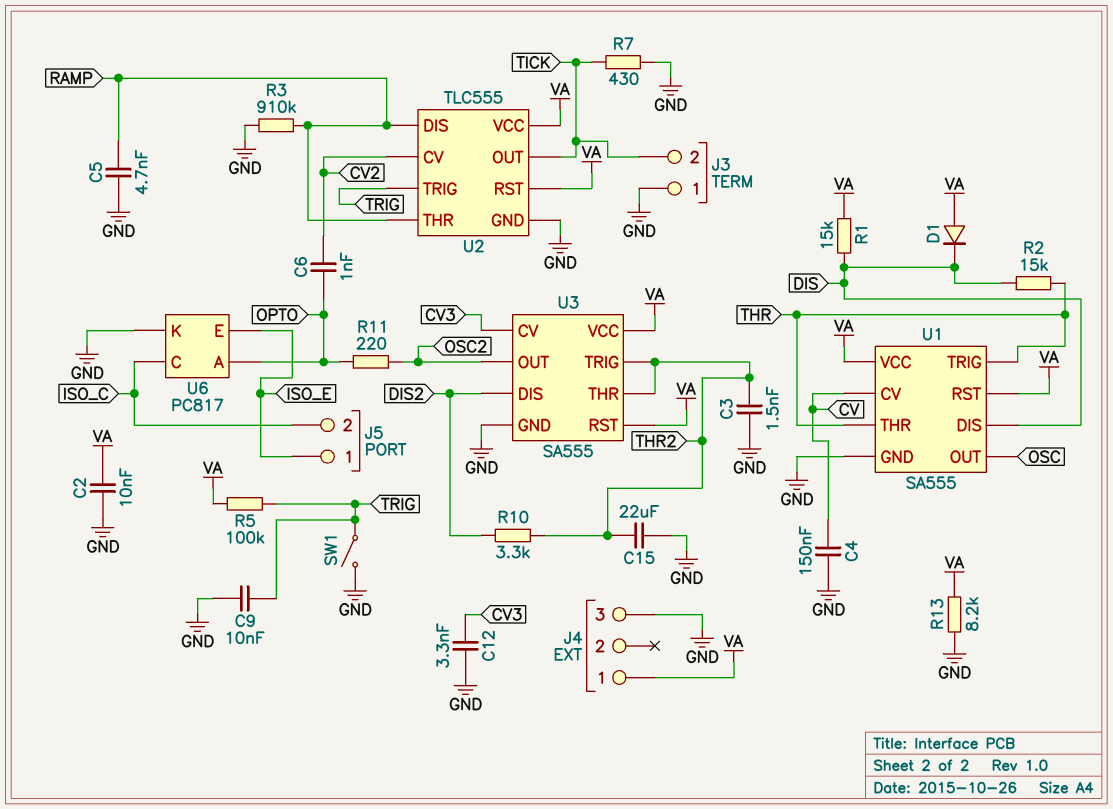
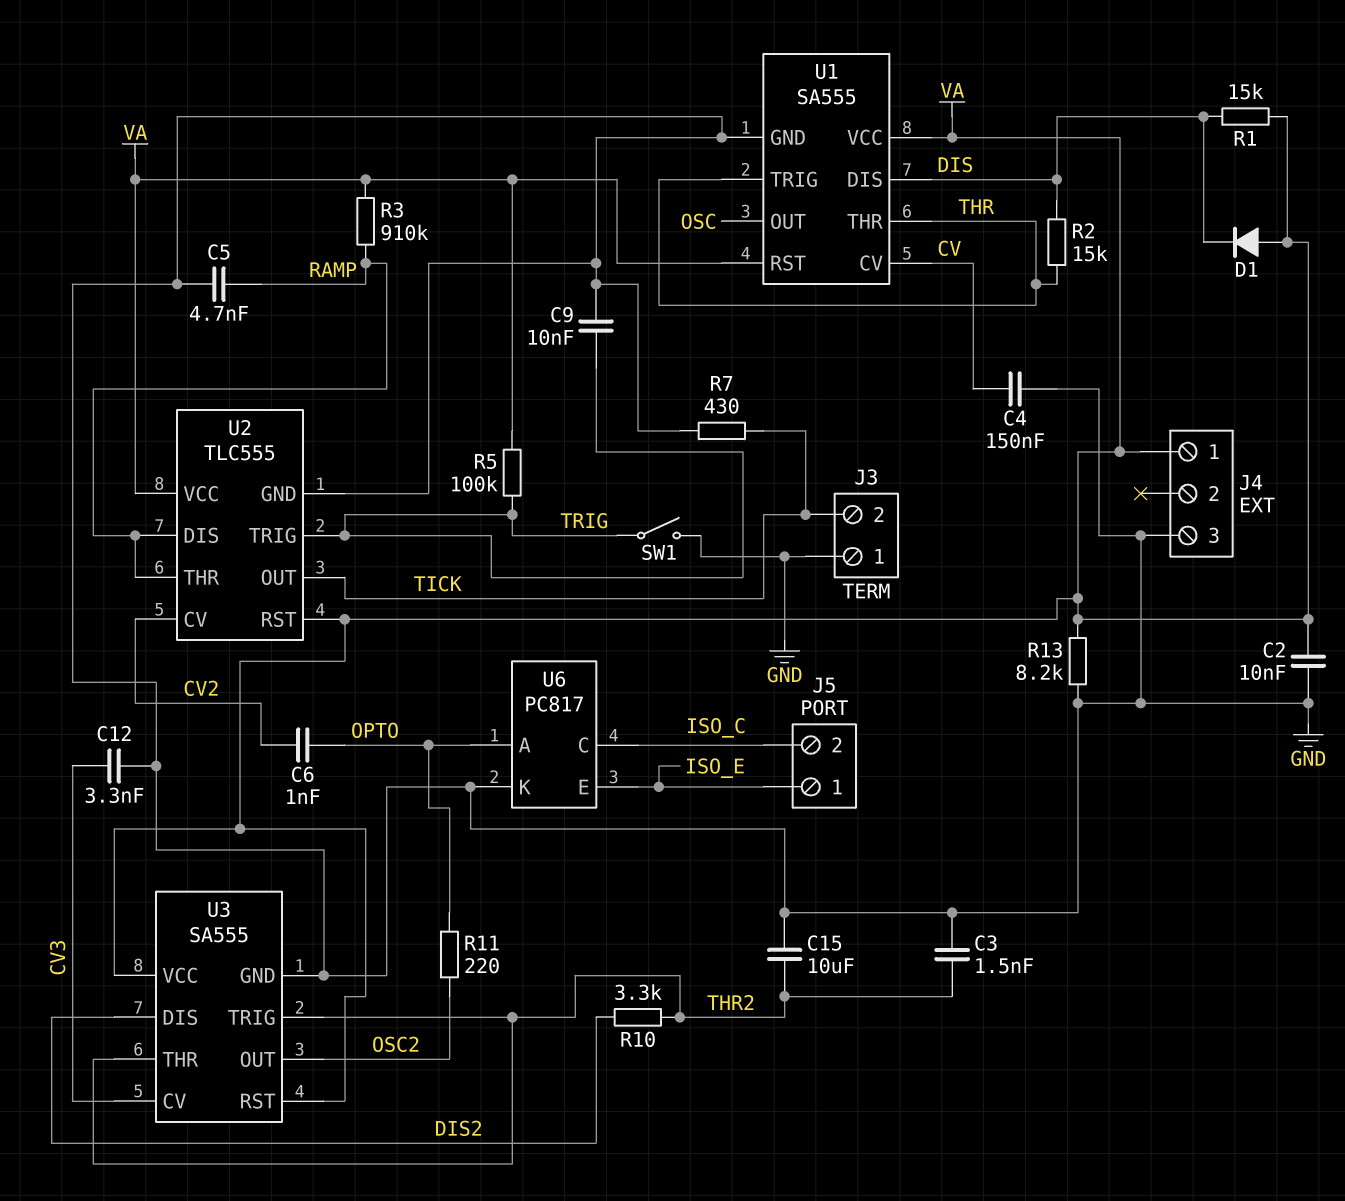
C15: 22uF (GND, THR2) -> 10uF (GND, THR2)
R3: 910k (GND, RAMP) -> 910k (RAMP, VA)

